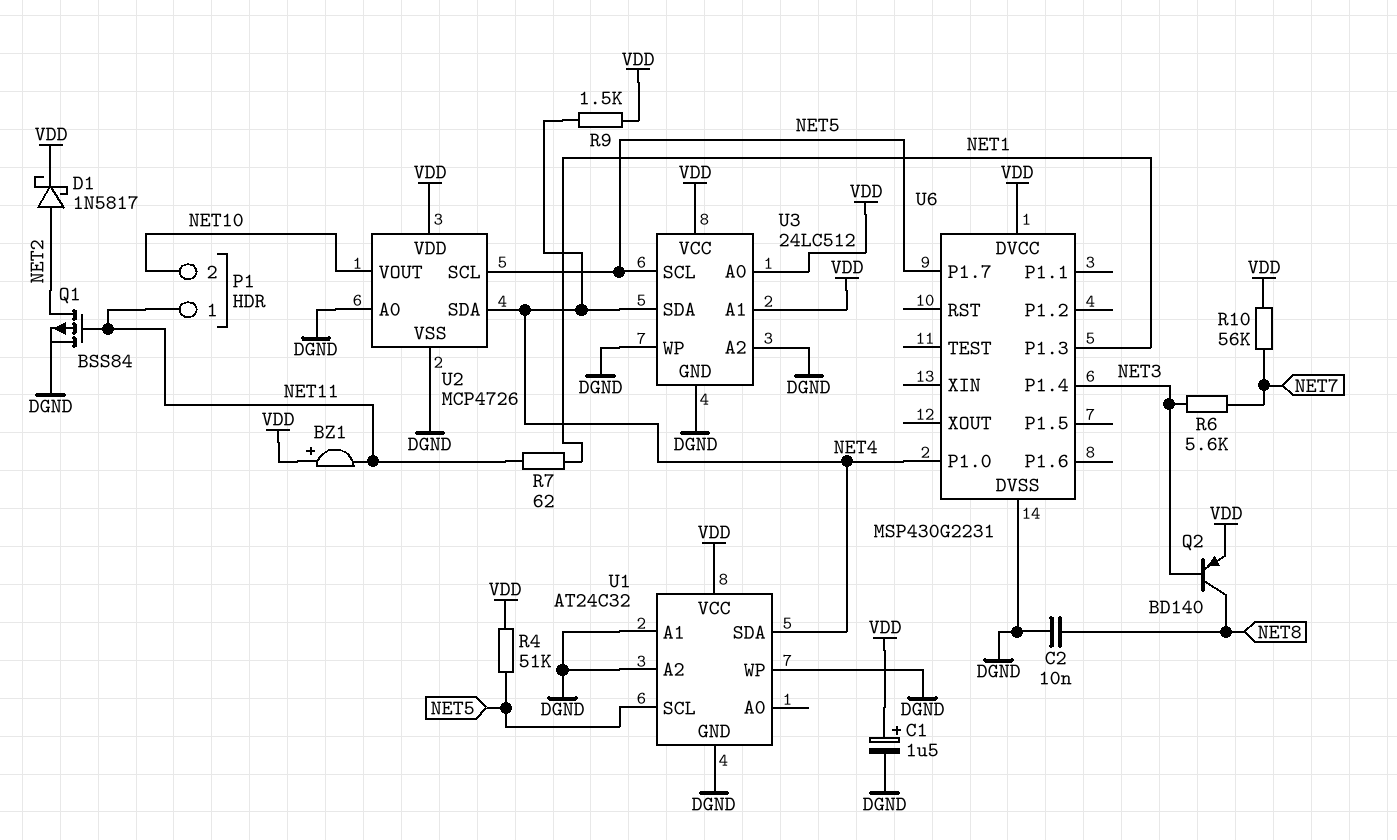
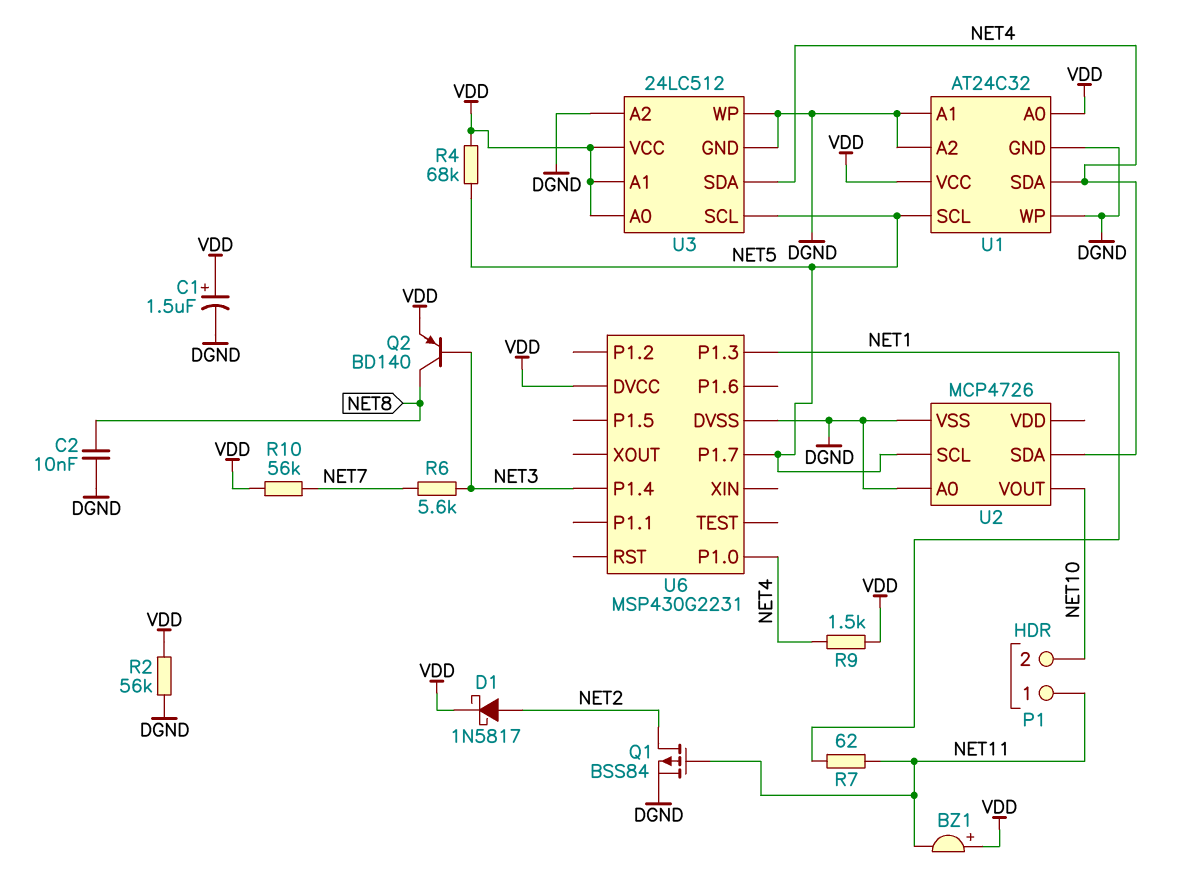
R2: none -> 56k (DGND, VDD)
R4: 51k (NET5, VDD) -> 68k (NET5, VDD)
U1 pin A0: none -> VDD
U2 pin VDD: VDD -> none

